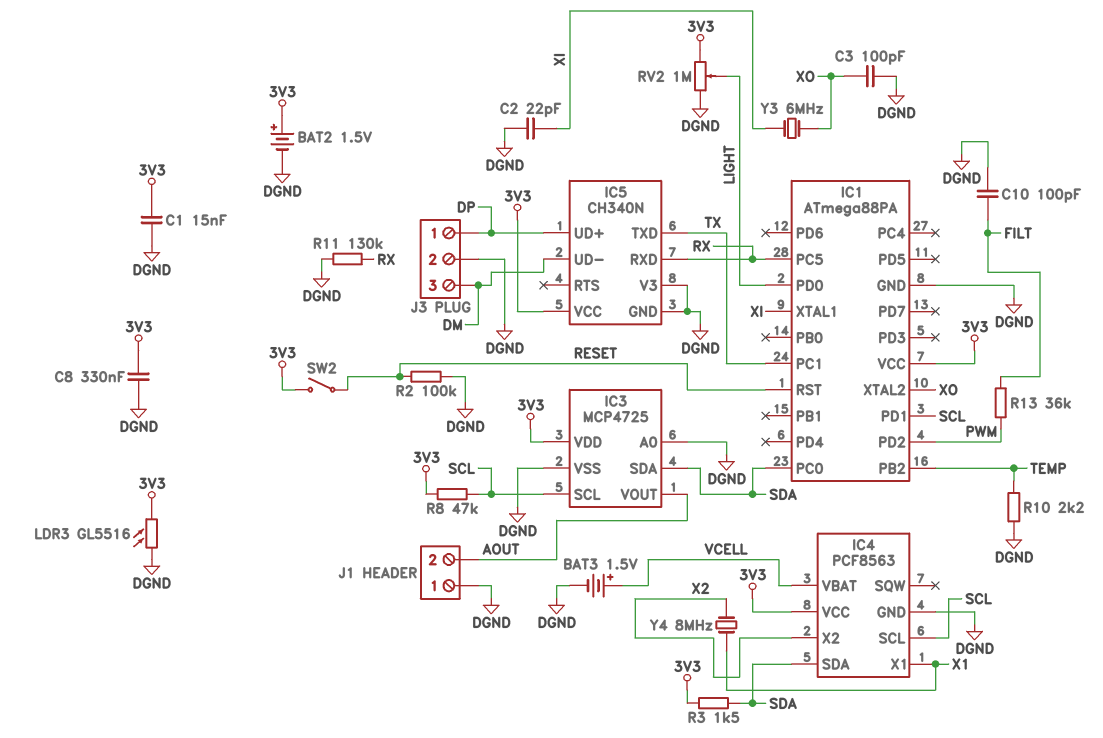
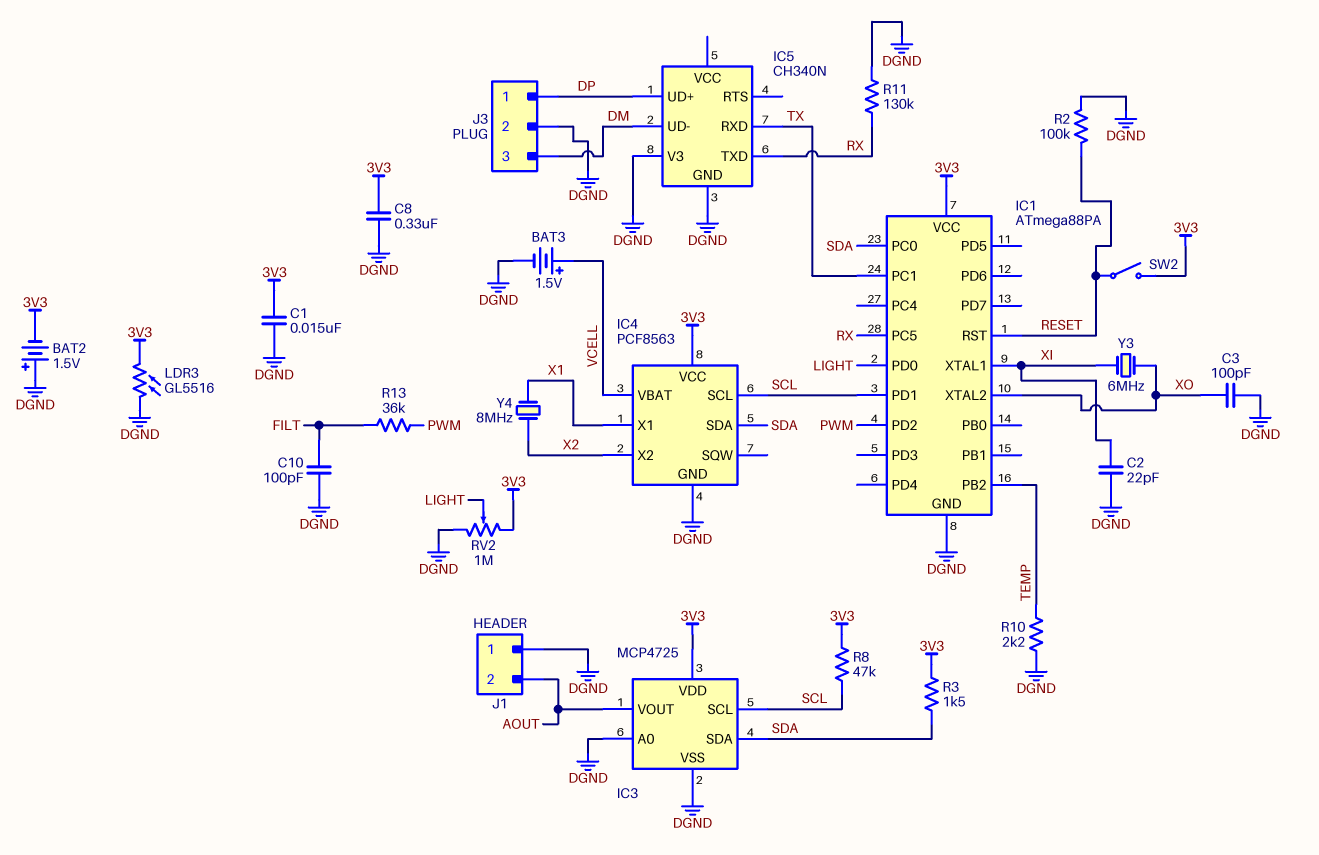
BAT2: 1.5V (plus 3V3, minus DGND) -> 1.5V (plus DGND, minus 3V3)
IC5 pin RXD: RX -> TX
IC5 pin TXD: TX -> RX
IC5 pin VCC: 3V3 -> none

